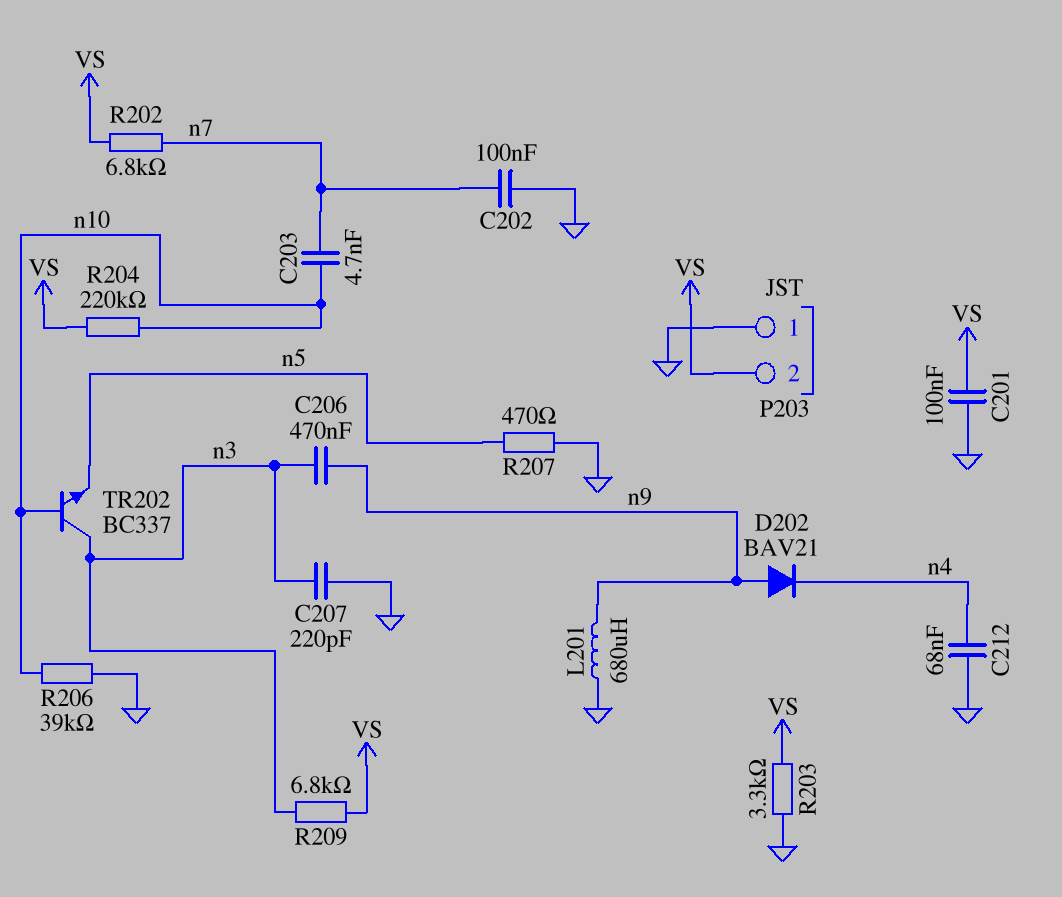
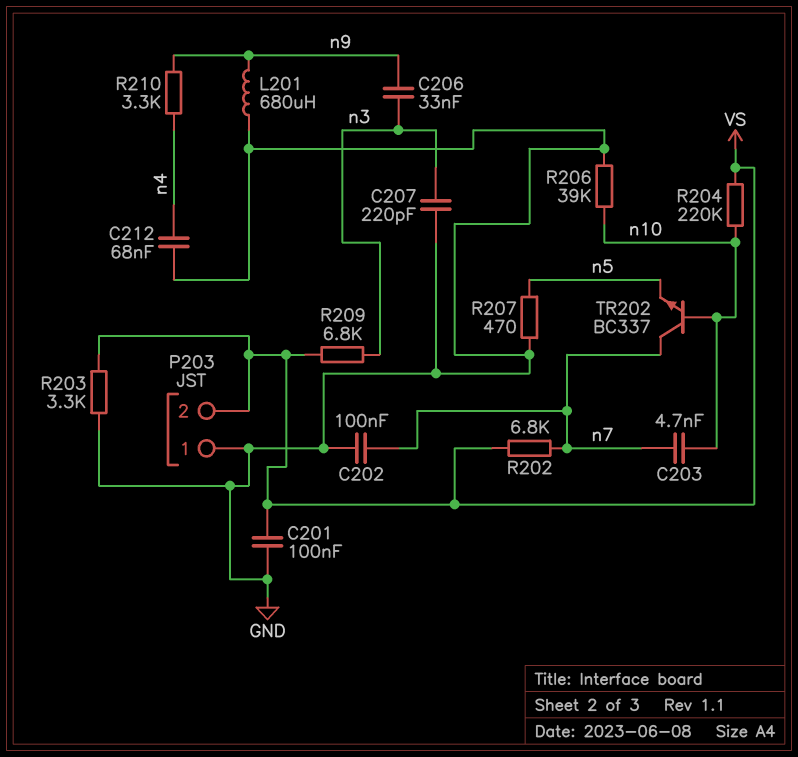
C206: 470nF (n3, n9) -> 33nF (n3, n9)
D202: diode BAV21 (A n9, K n4) -> none
R210: none -> 3.3k (n4, n9)
TR202: NPN BC337 (B n10, C n3, E n5) -> NPN BC337 (B n10, C n7, E n5)

